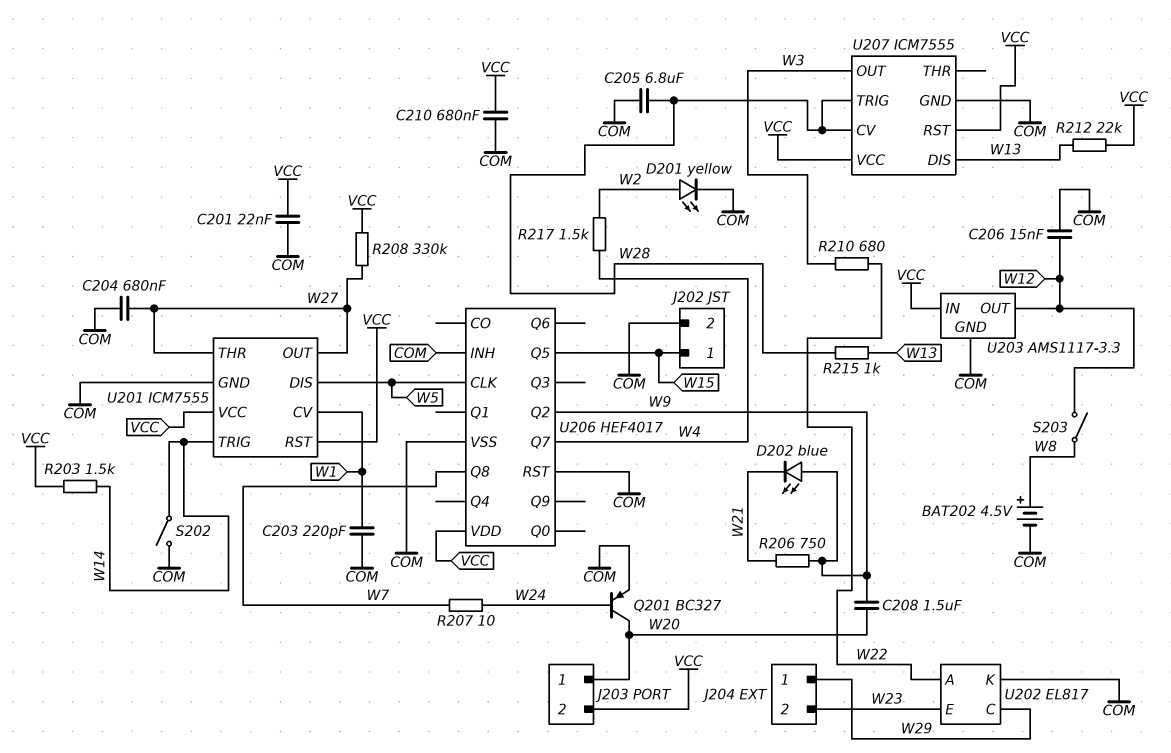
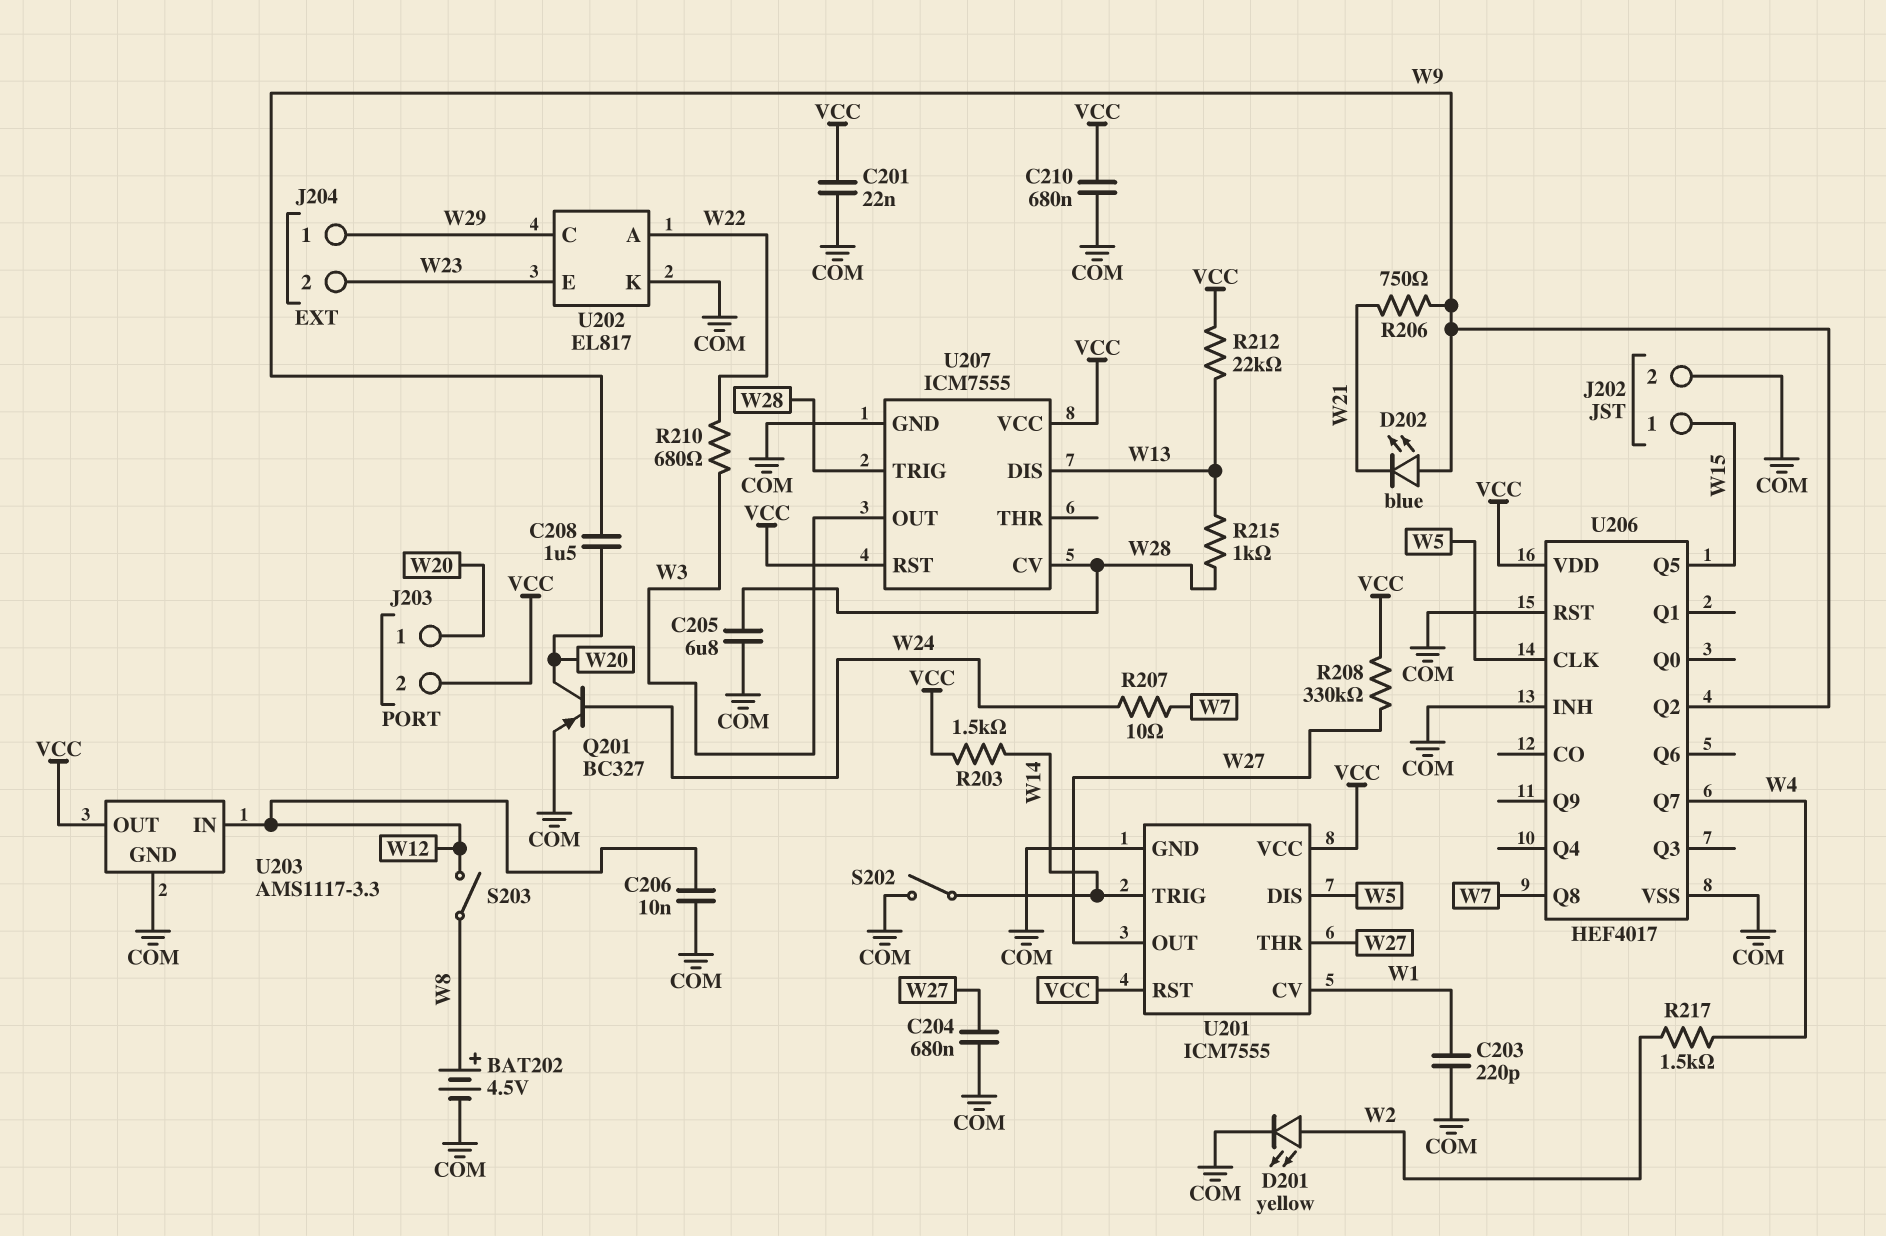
C206: 15nF (COM, W12) -> 10nF (COM, W12)
U203 pin IN: VCC -> W12
U203 pin OUT: W12 -> VCC

